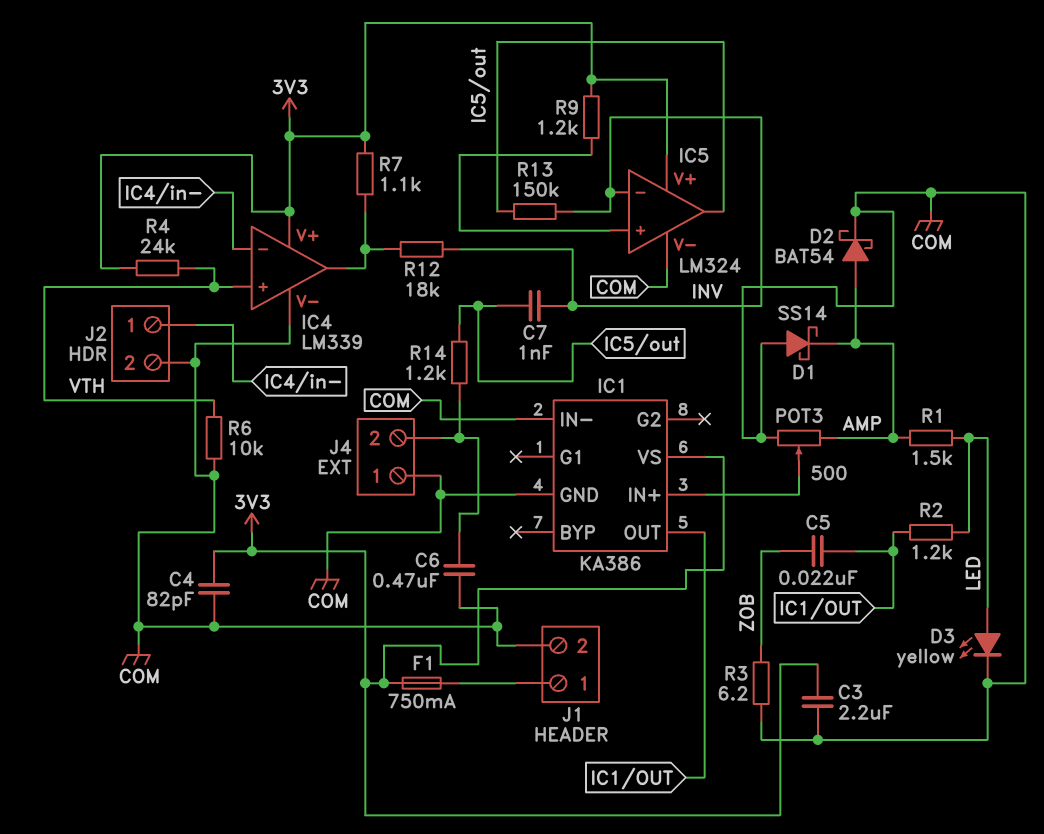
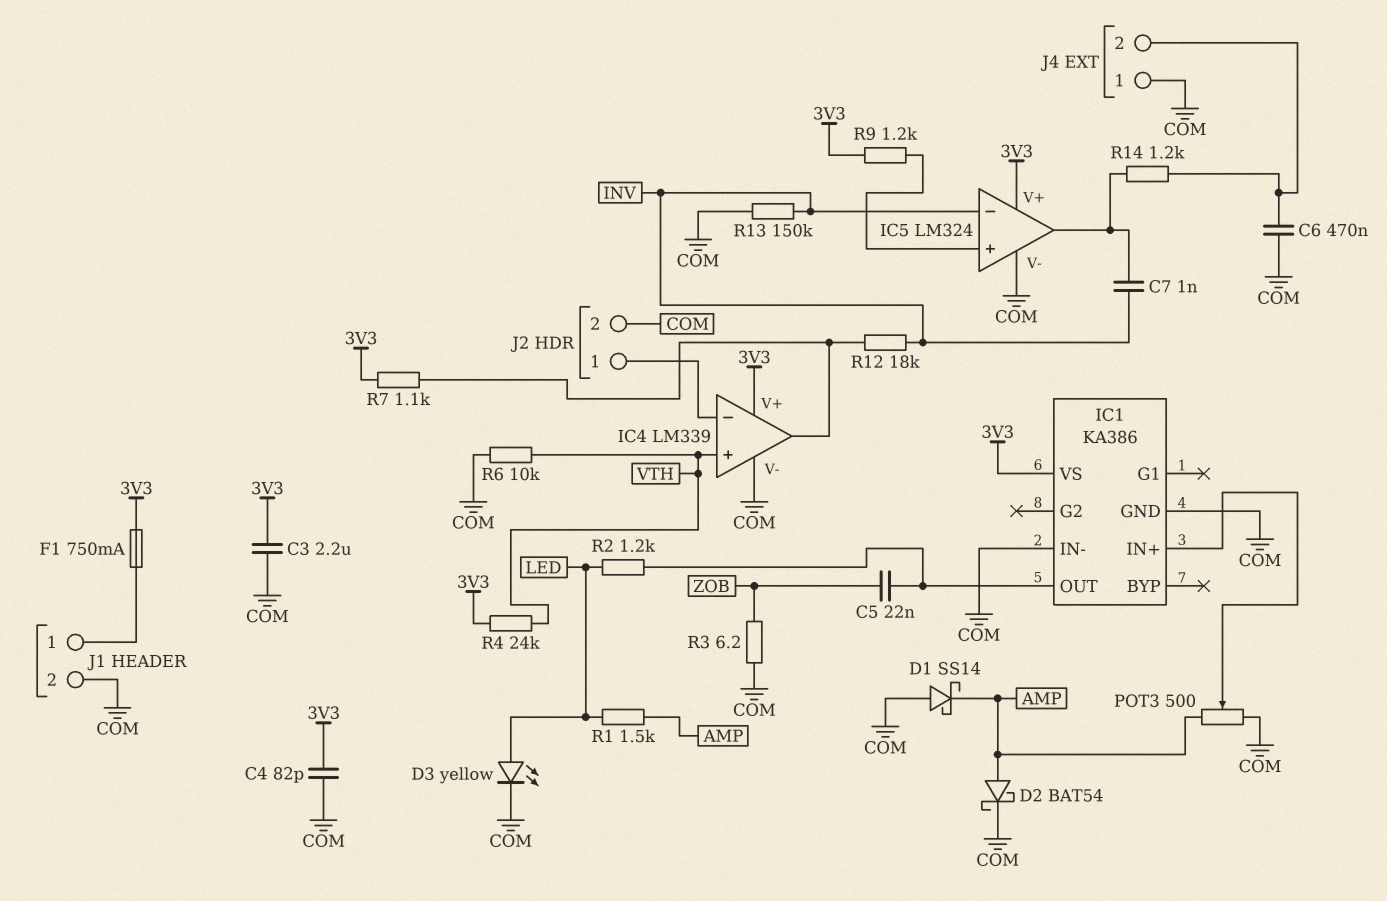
R13: 150k (IC5/out, INV) -> 150k (COM, INV)

